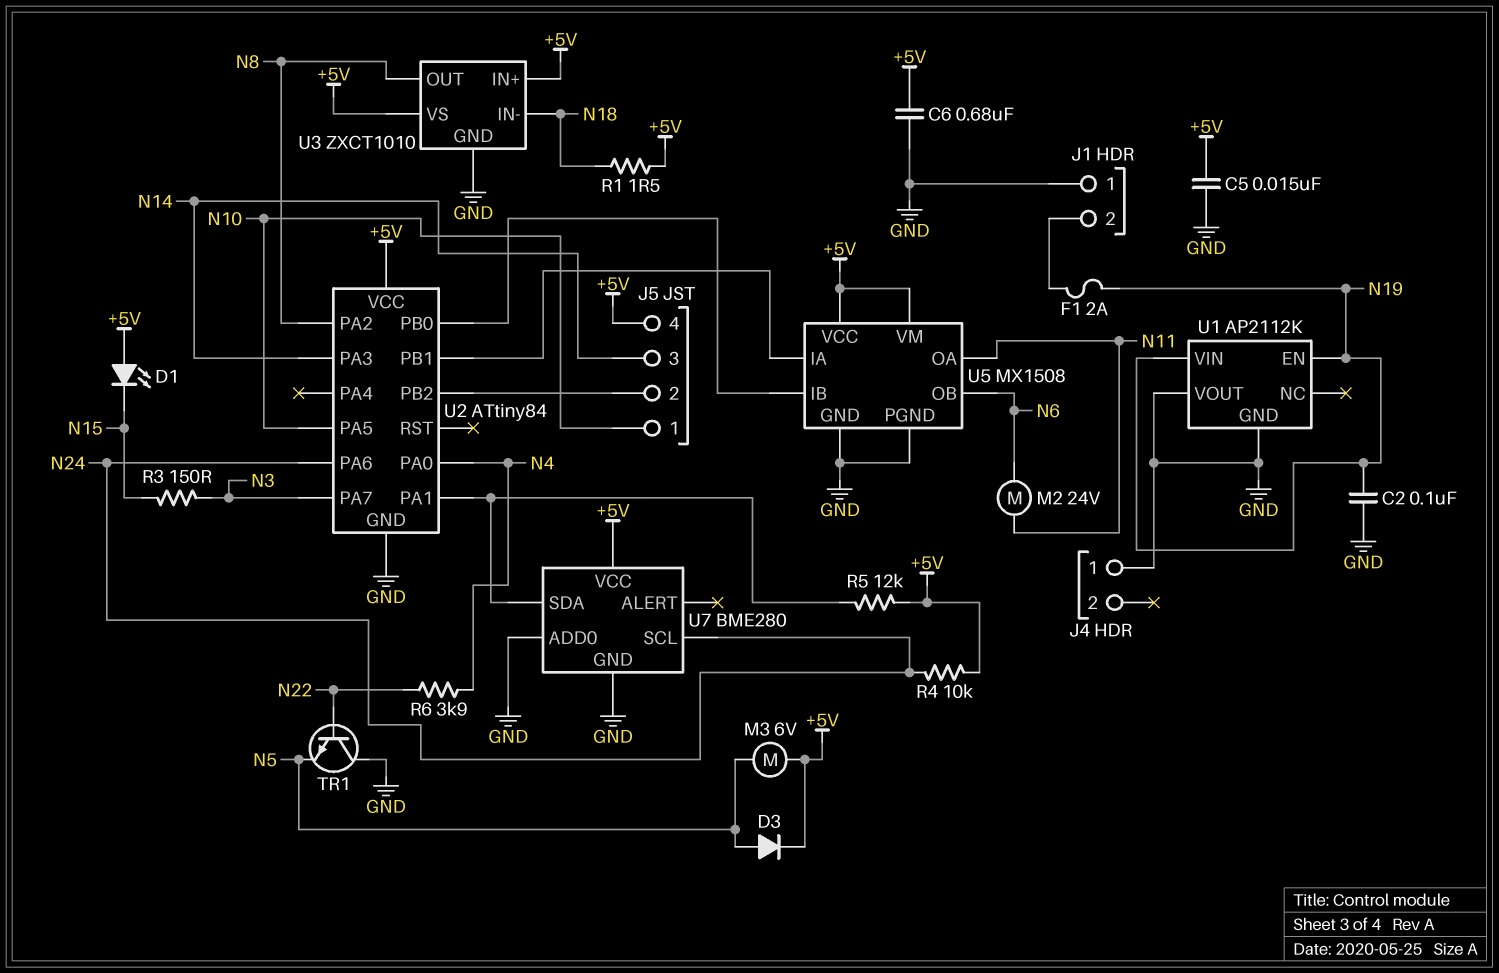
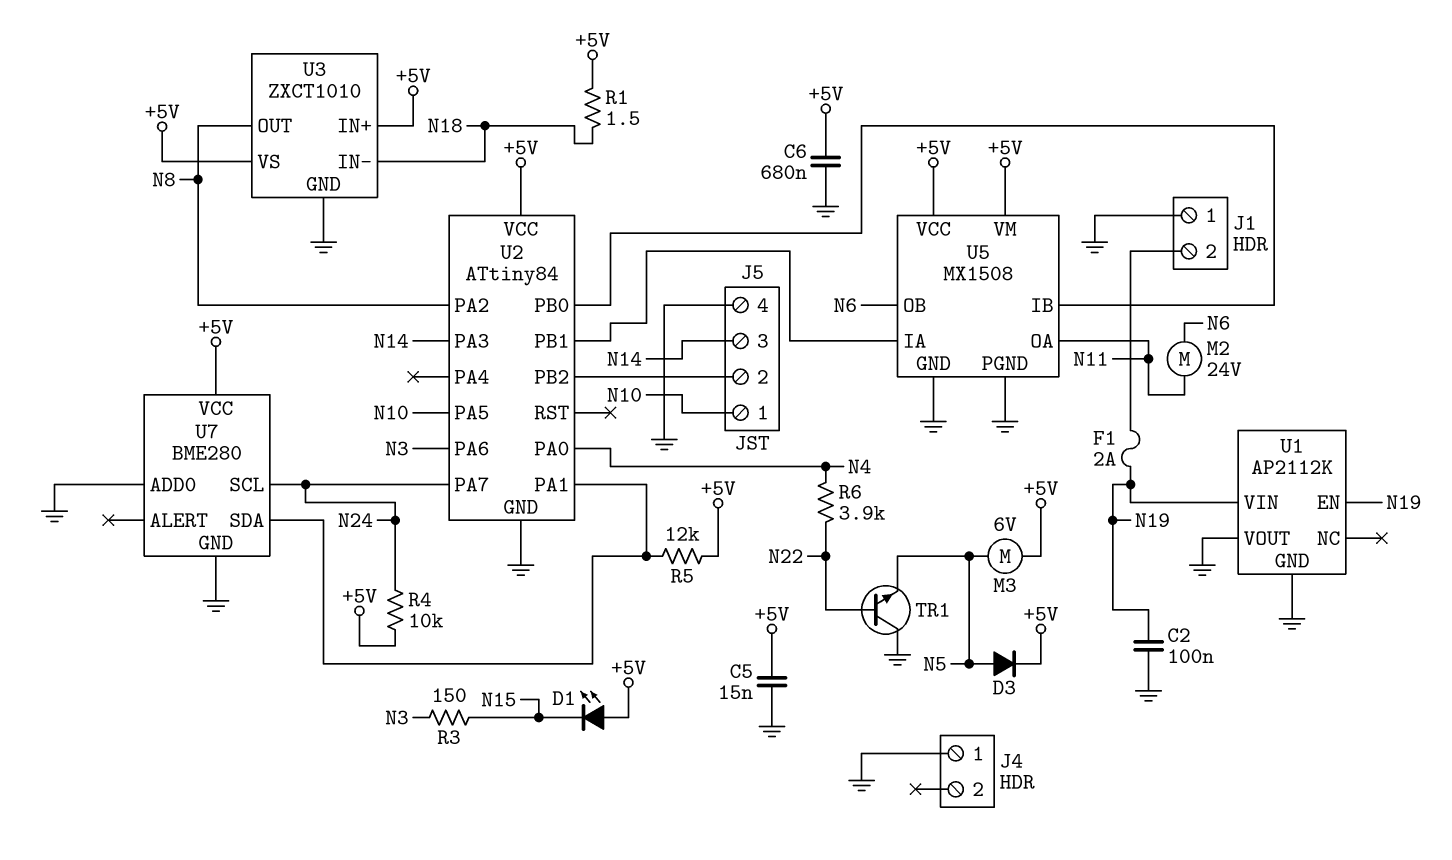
J5 pin 4: +5V -> GND
U2 pin PA6: N24 -> N3
U2 pin PA7: N3 -> N24

